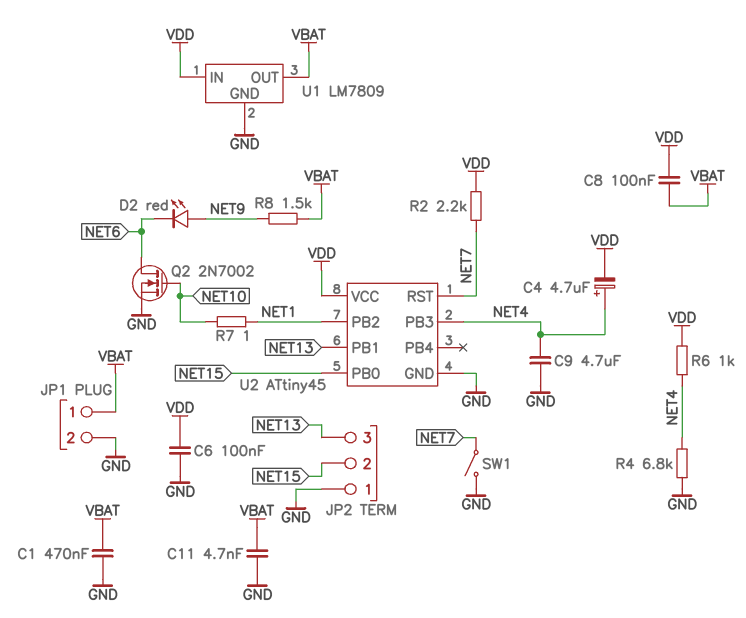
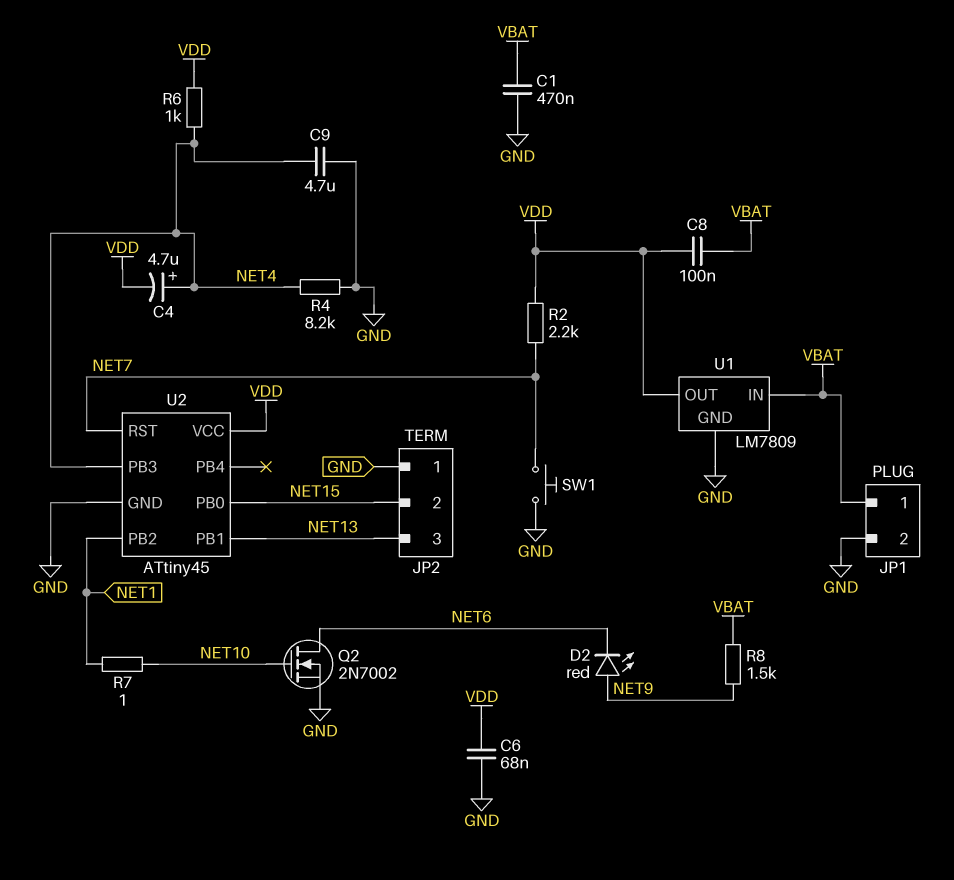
C6: 100nF (GND, VDD) -> 68nF (GND, VDD)
C11: 4.7nF (GND, VBAT) -> none
R4: 6.8k (GND, NET4) -> 8.2k (GND, NET4)
SW1: switch (GND, NET7) -> button (GND, NET7)
U1 pin IN: VDD -> VBAT
U1 pin OUT: VBAT -> VDD

